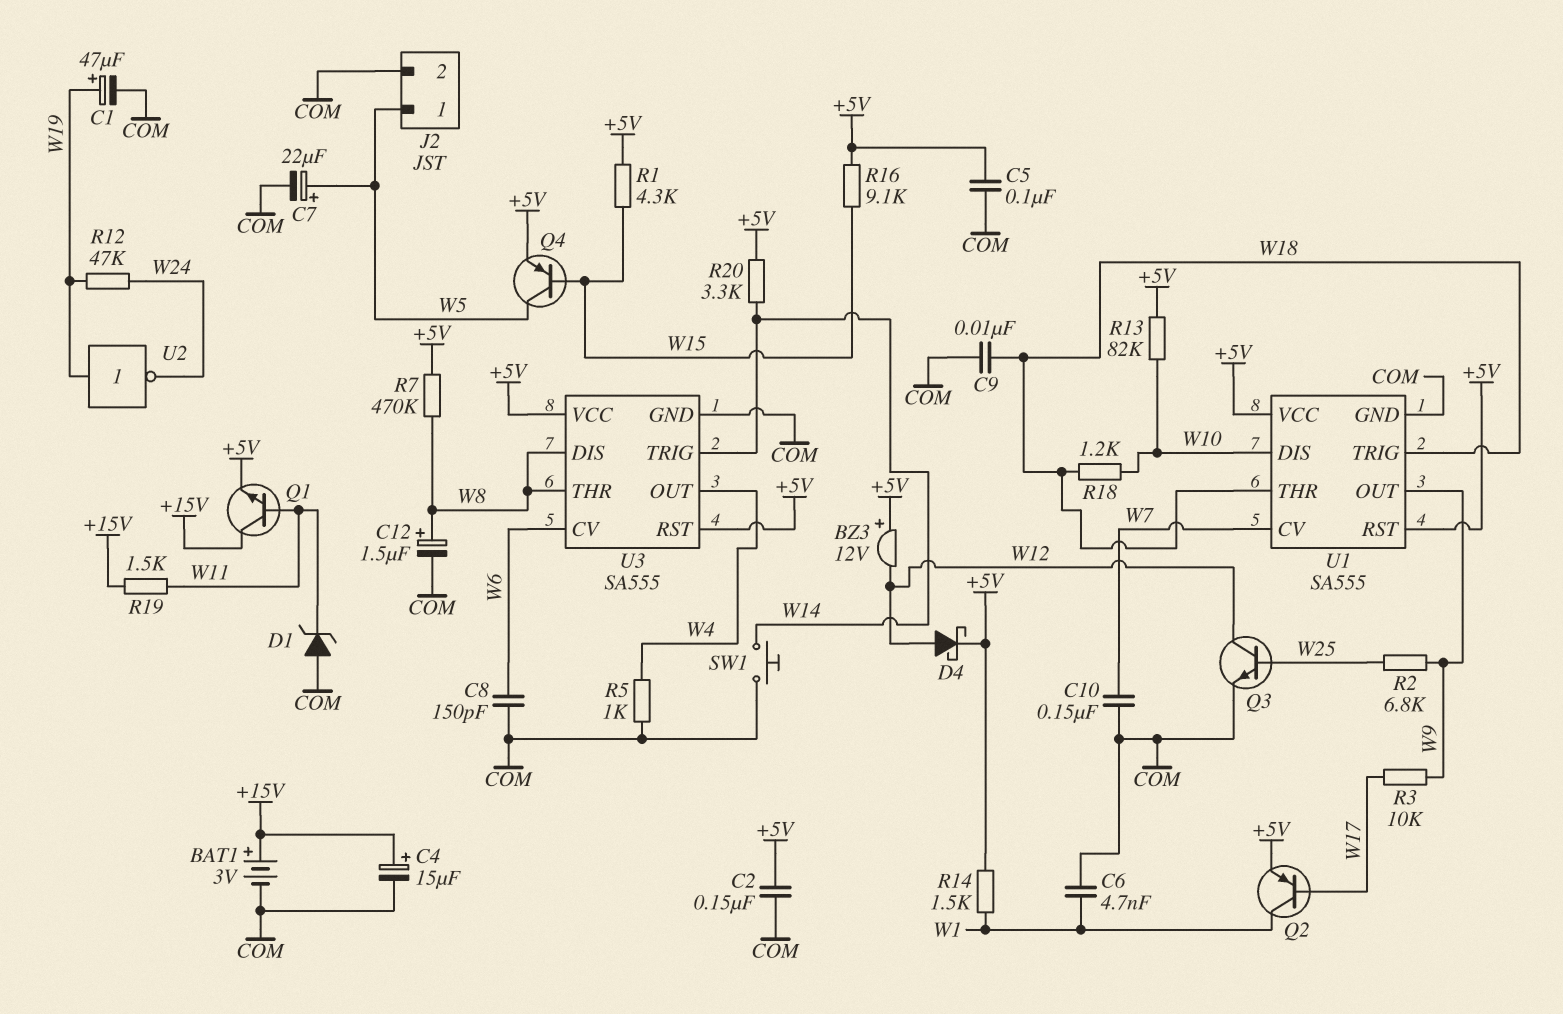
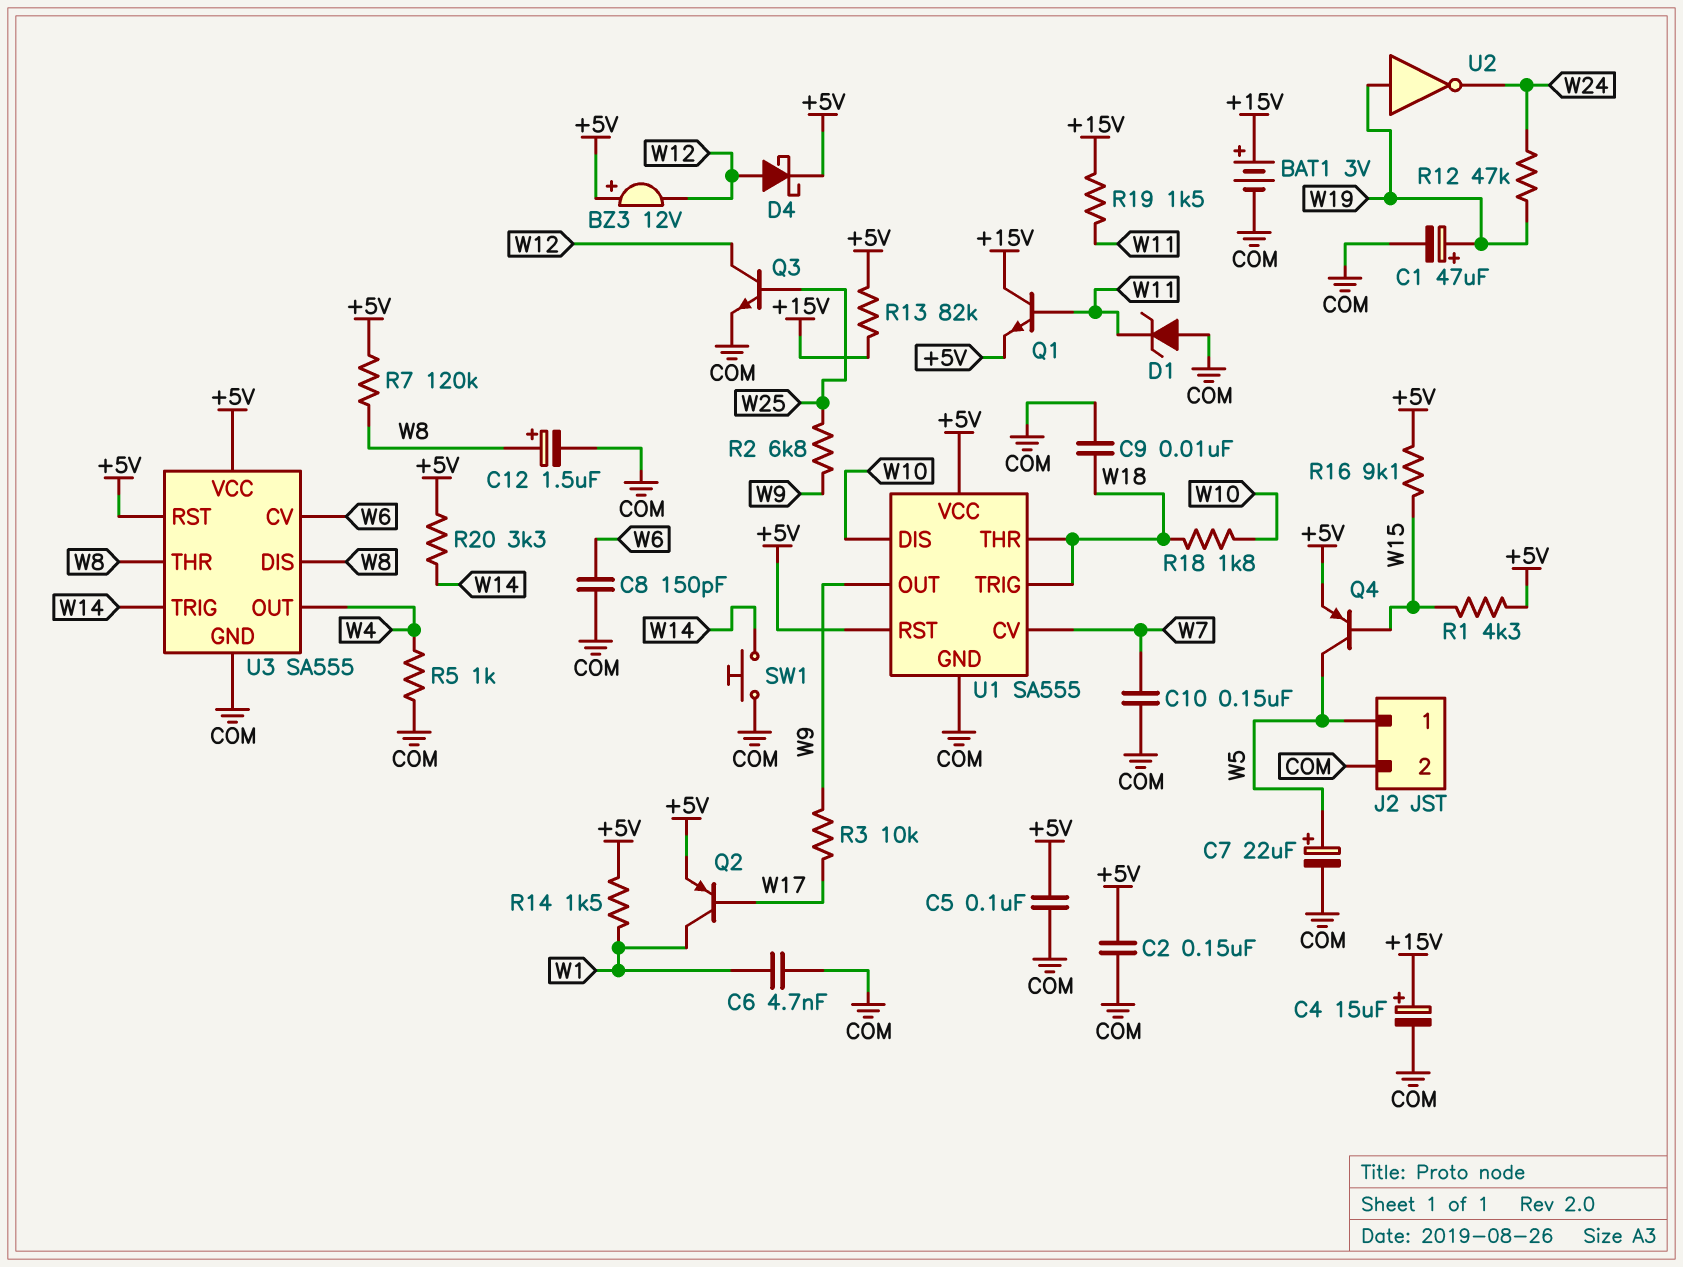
R7: 470k (+5V, W8) -> 120k (+5V, W8)
R13: 82k (+5V, W10) -> 82k (+5V, +15V)
R18: 1.2k (W10, W18) -> 1.8k (W10, W18)

